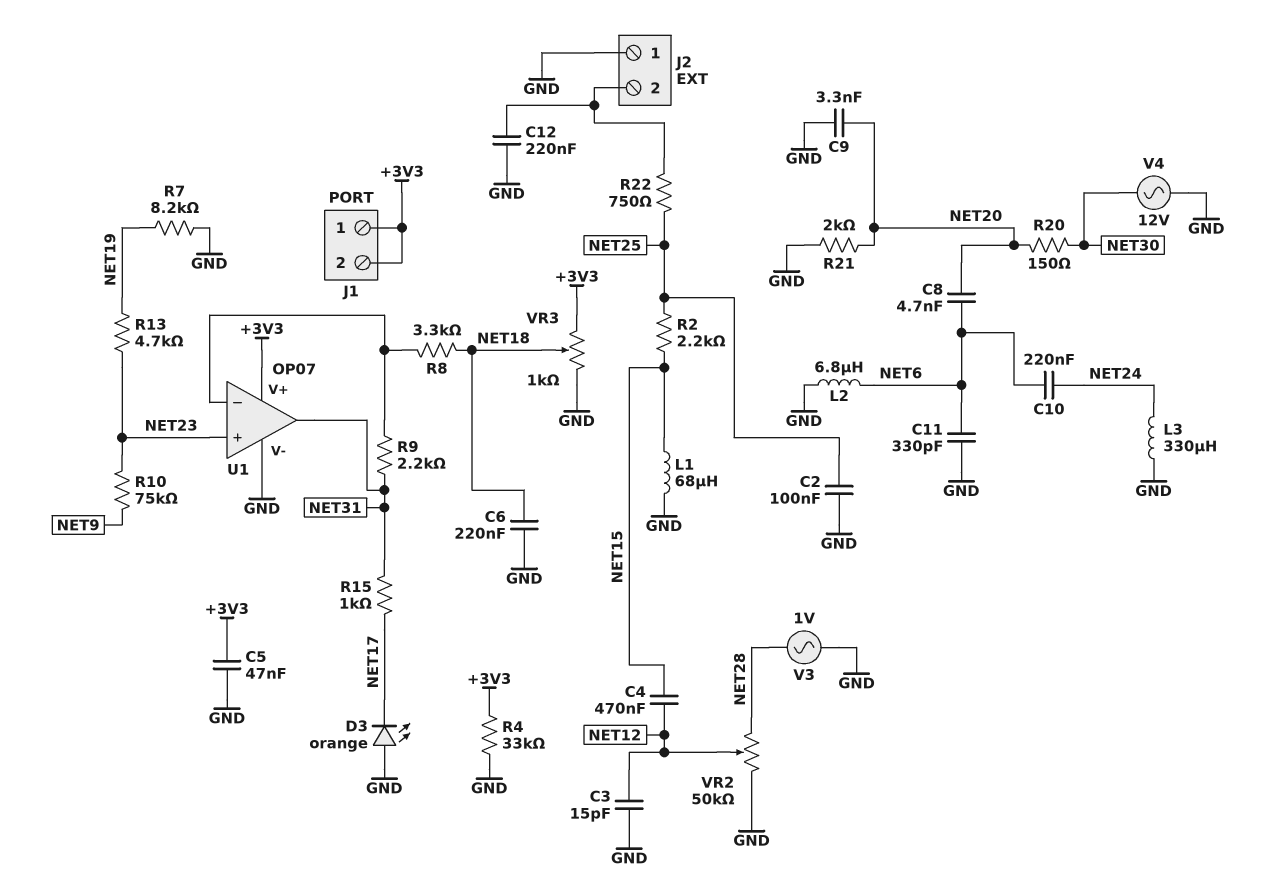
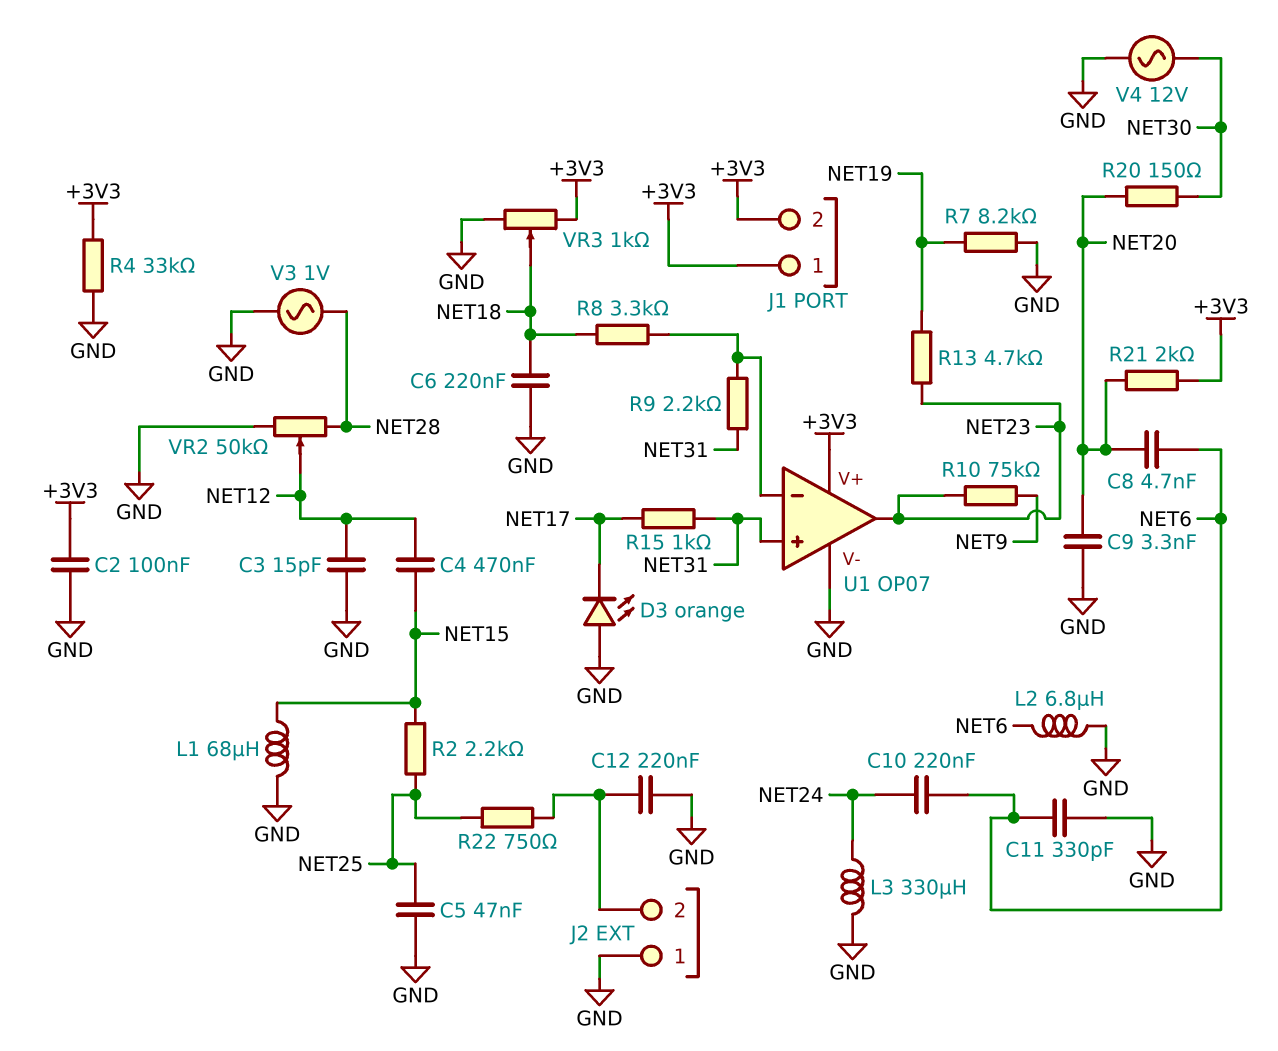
C2: 100nF (GND, NET25) -> 100nF (+3V3, GND)
C5: 47nF (+3V3, GND) -> 47nF (GND, NET25)
R21: 2k (GND, NET20) -> 2k (+3V3, NET20)
U1 pin in+: NET23 -> NET31
U1 pin out: NET31 -> NET23

